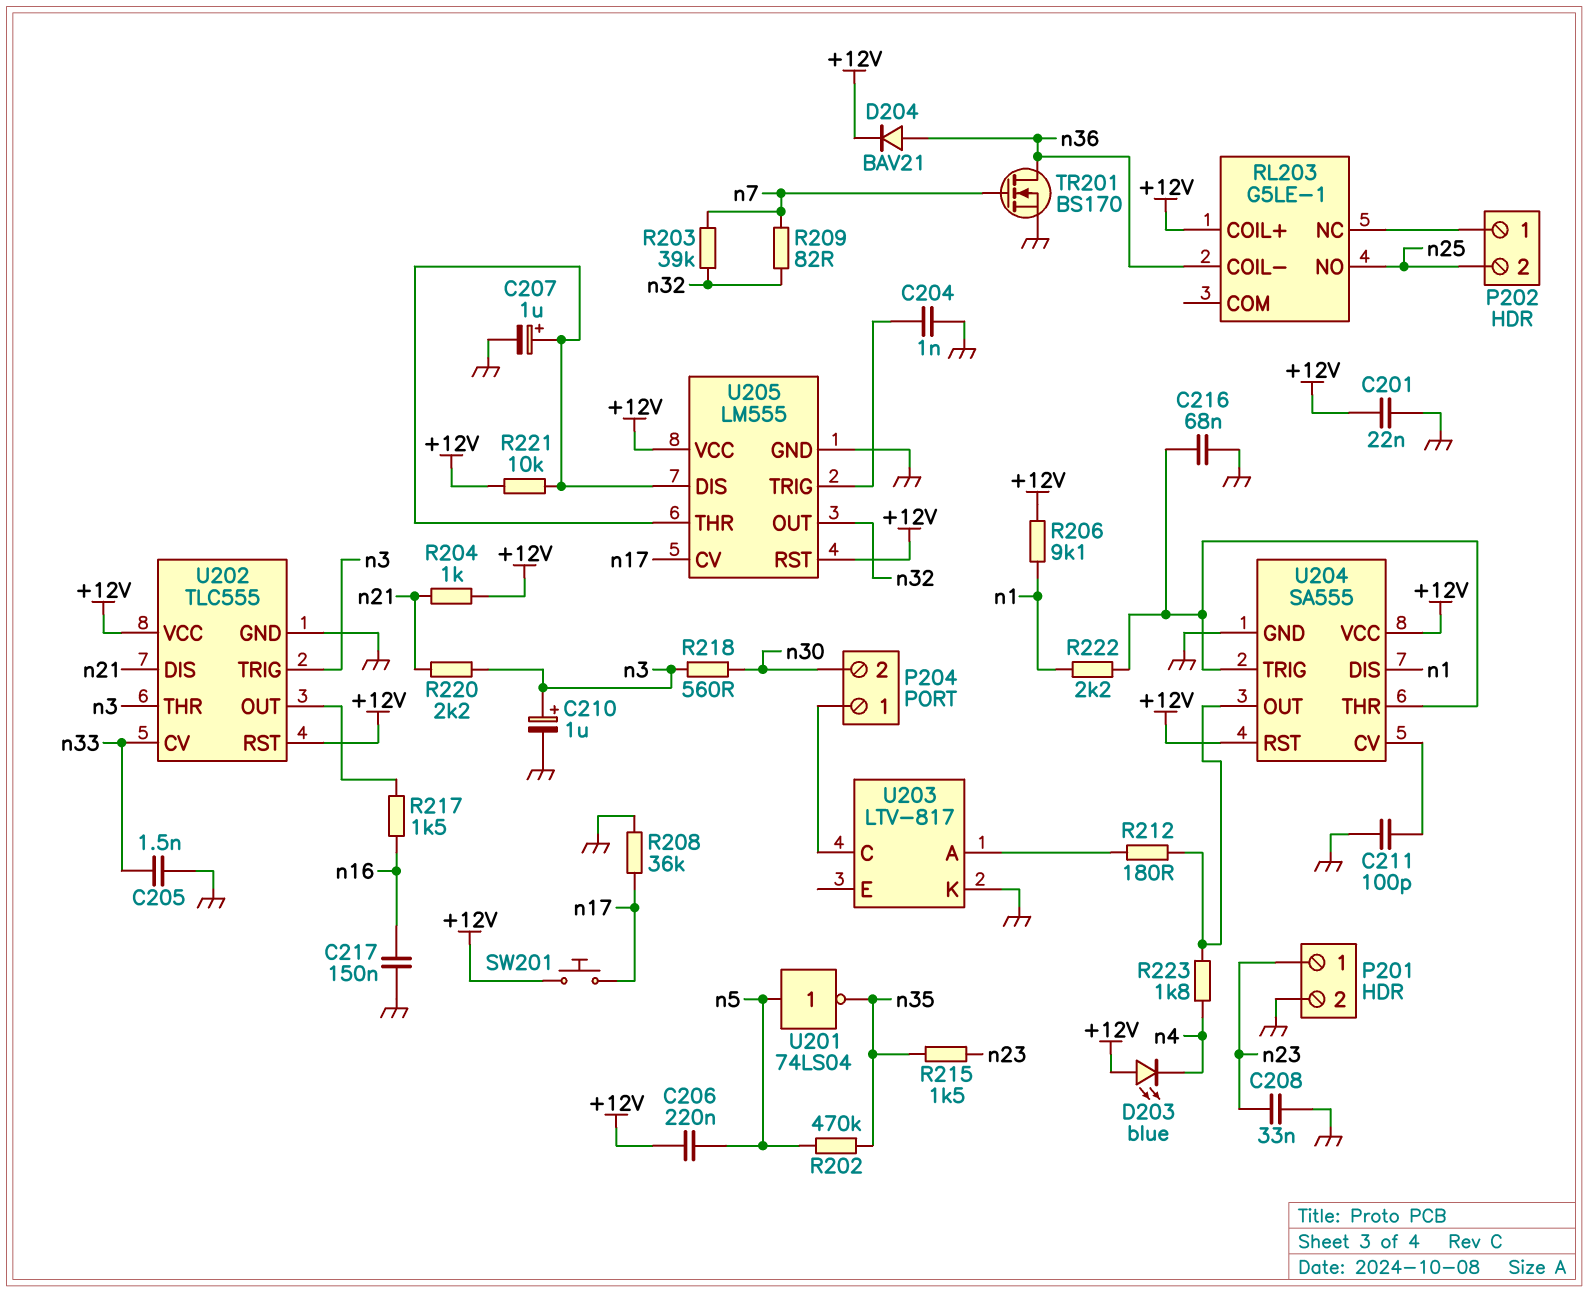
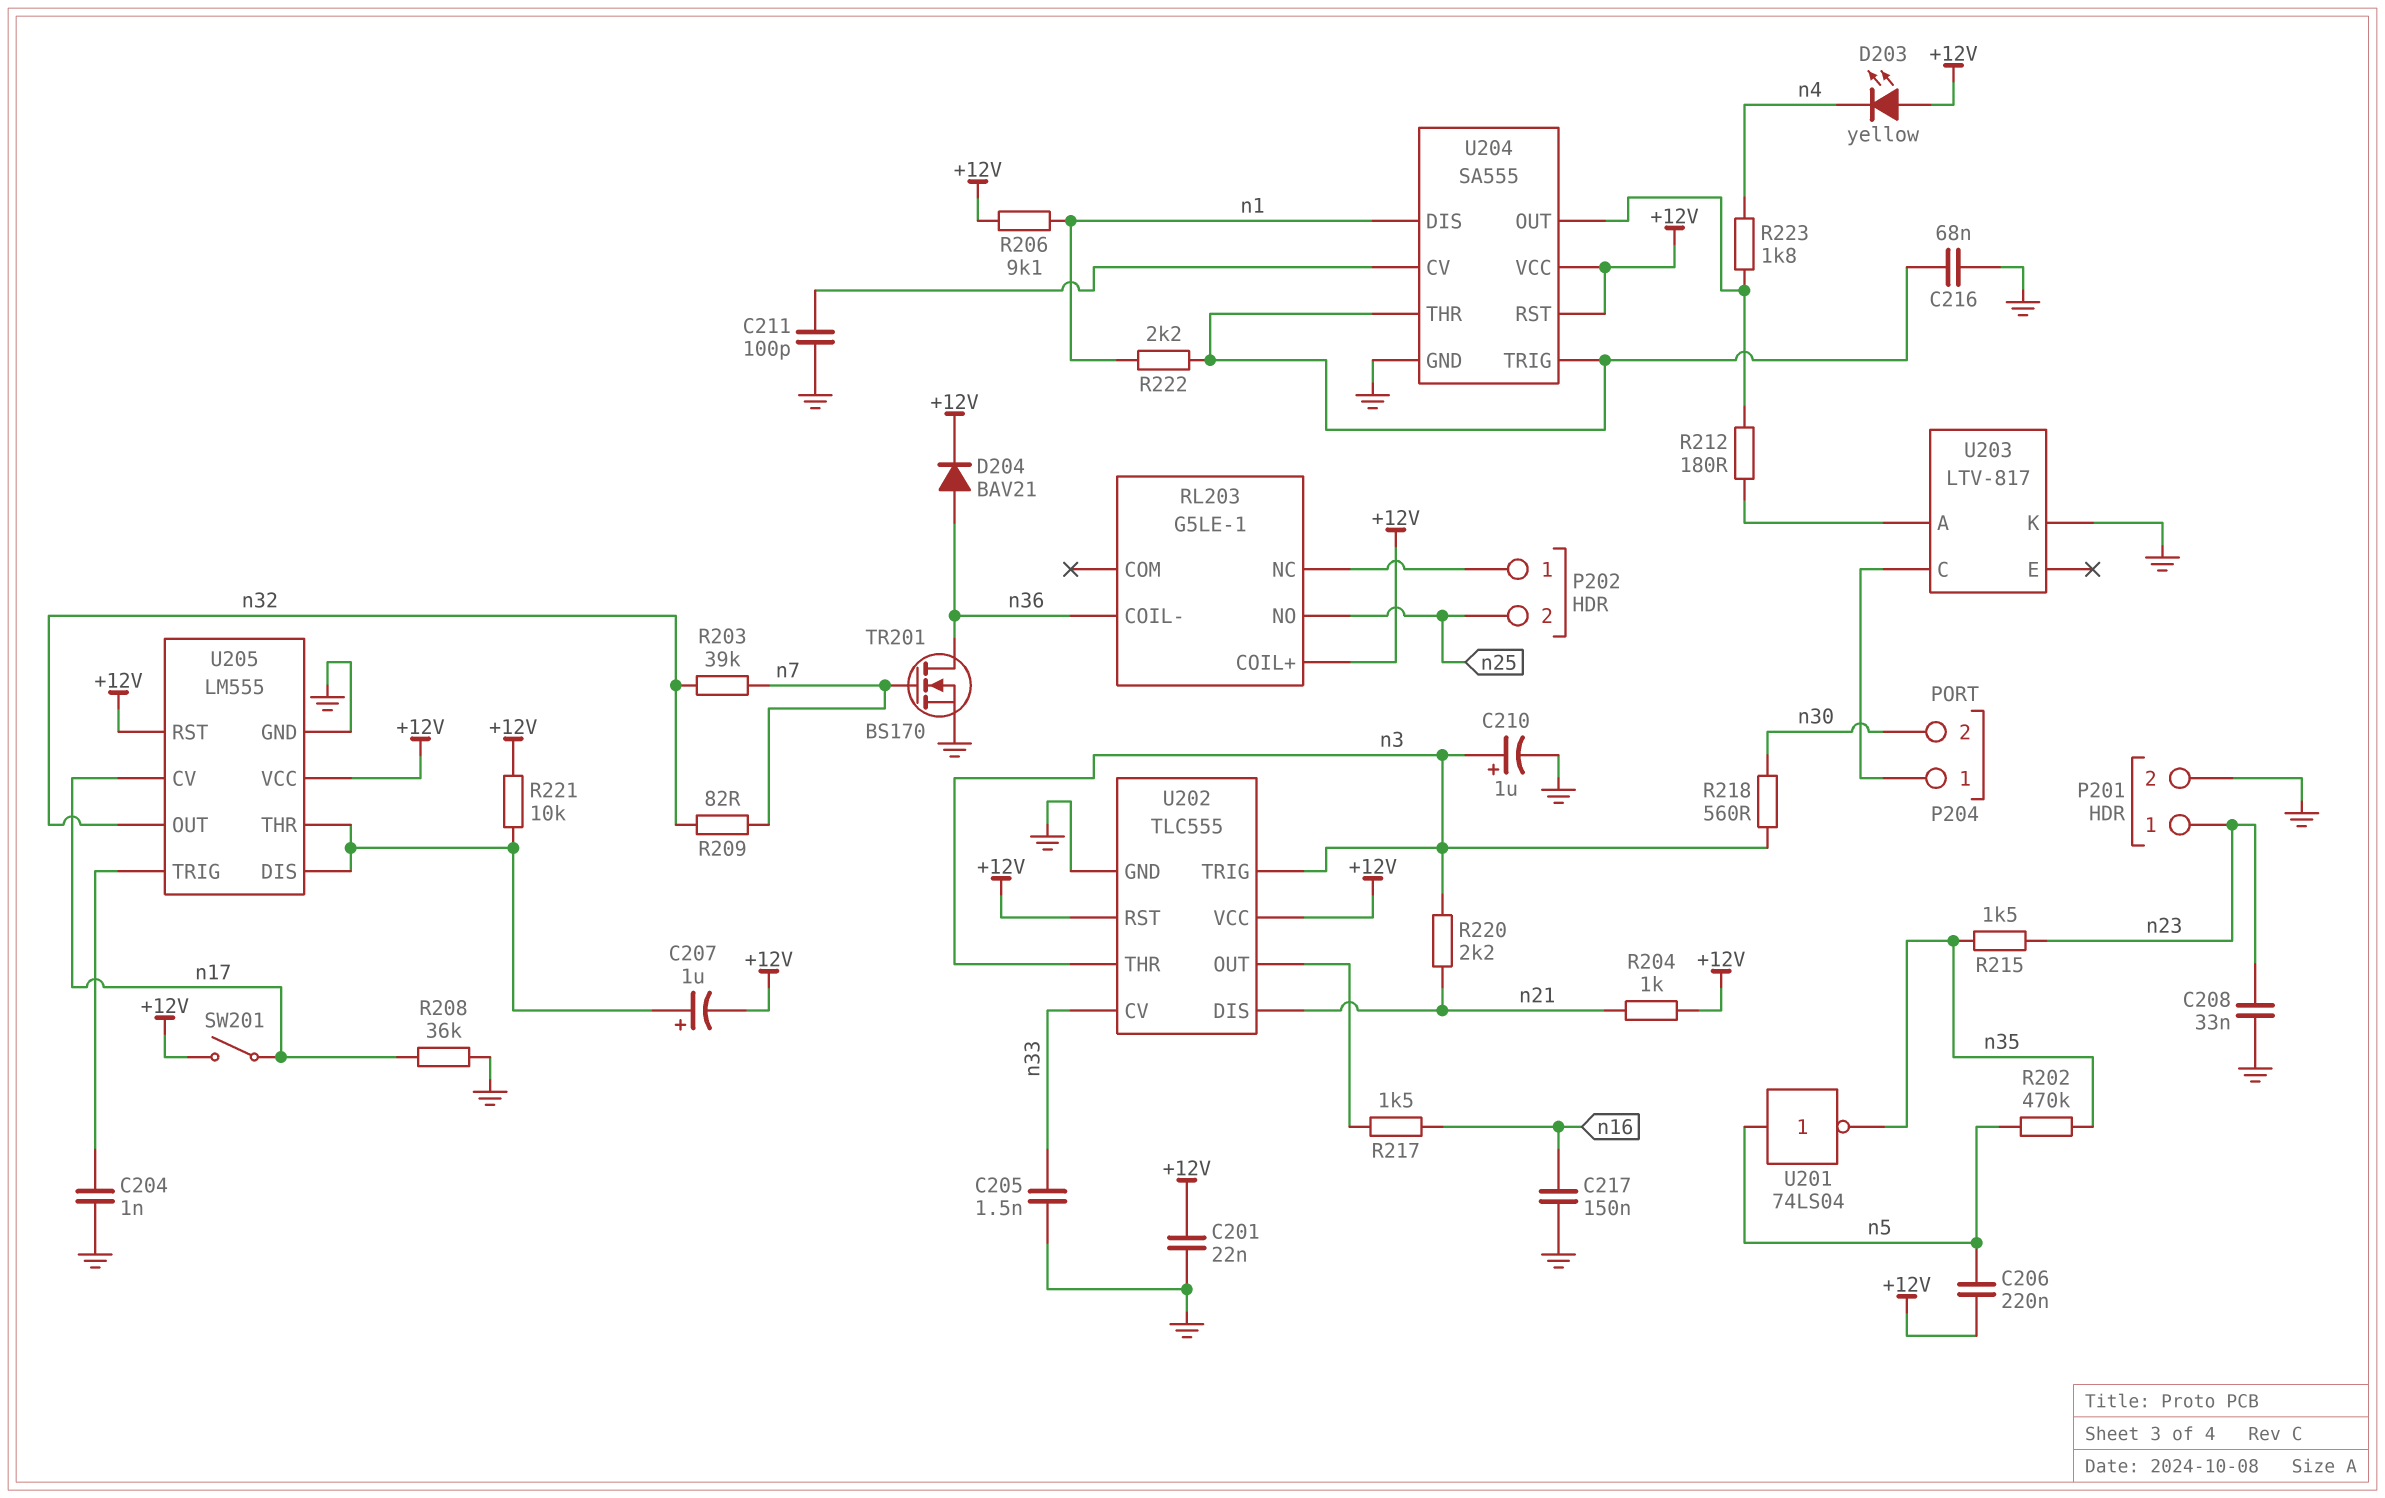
C207: 1uF (plus U205/DIS, minus GND) -> 1uF (plus U205/DIS, minus +12V)
D203: LED blue (A +12V, K n4) -> LED yellow (A +12V, K n4)
SW201: button (+12V, n17) -> switch (+12V, n17)

